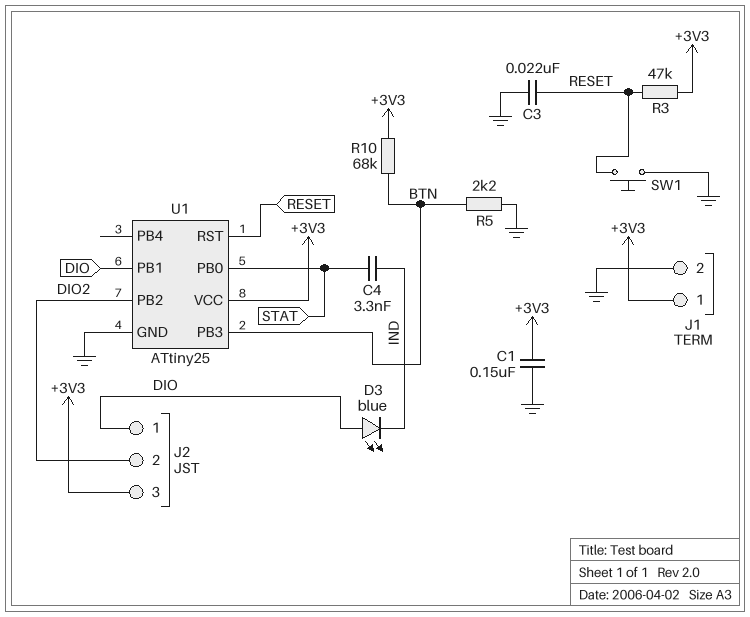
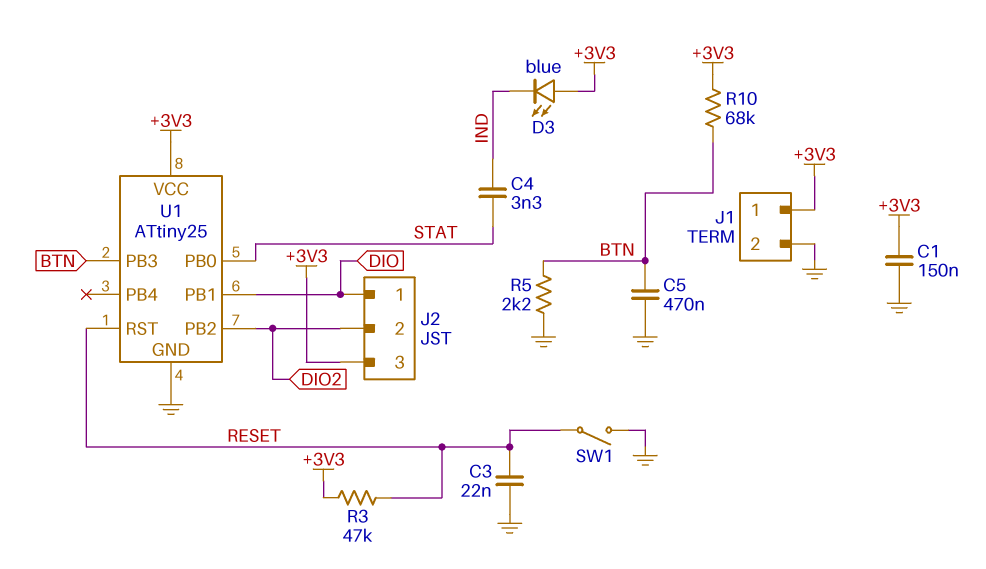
C5: none -> 470nF (BTN, GND)
D3: LED blue (A DIO, K IND) -> LED blue (A +3V3, K IND)
SW1: button (GND, RESET) -> switch (GND, RESET)

